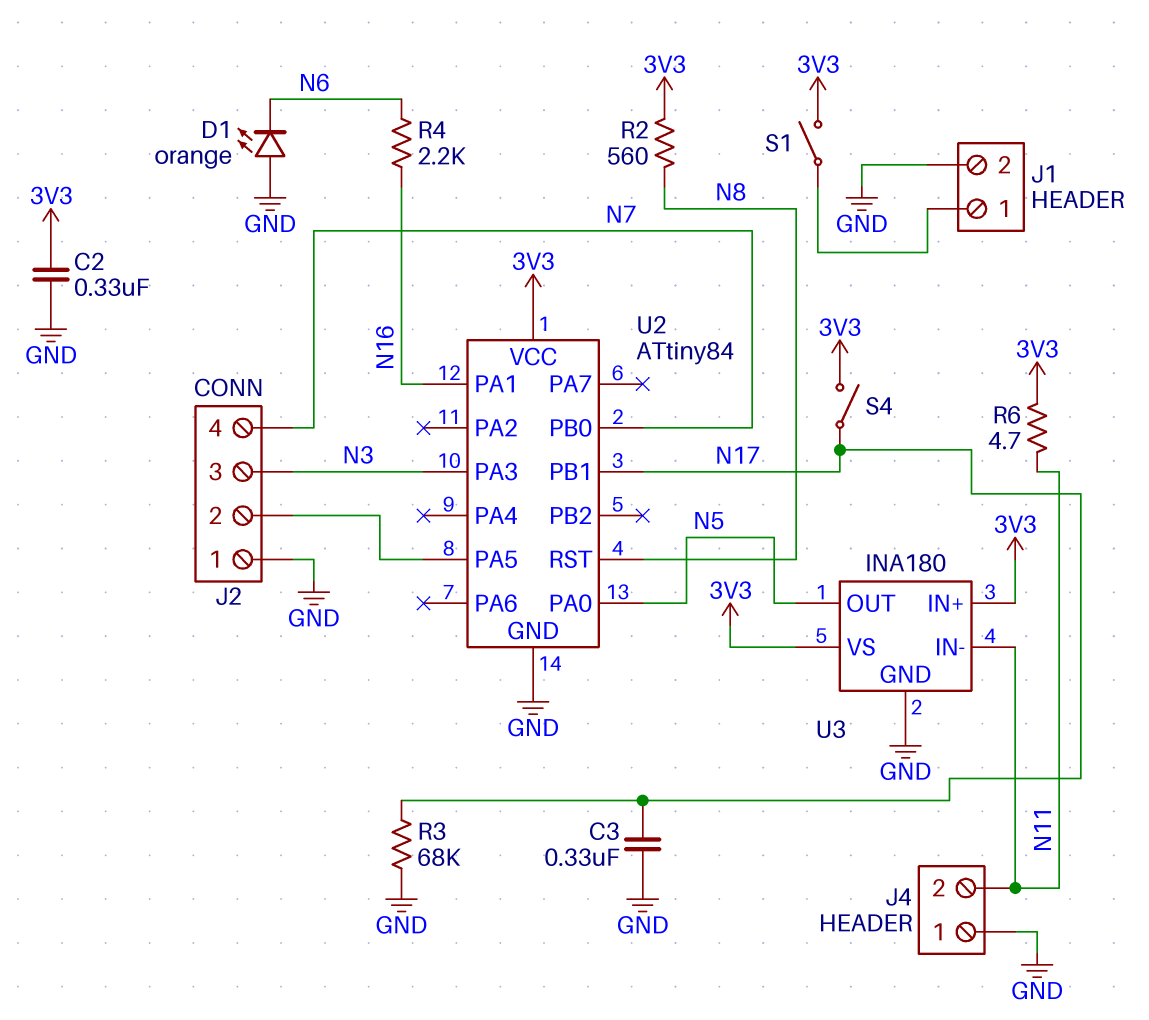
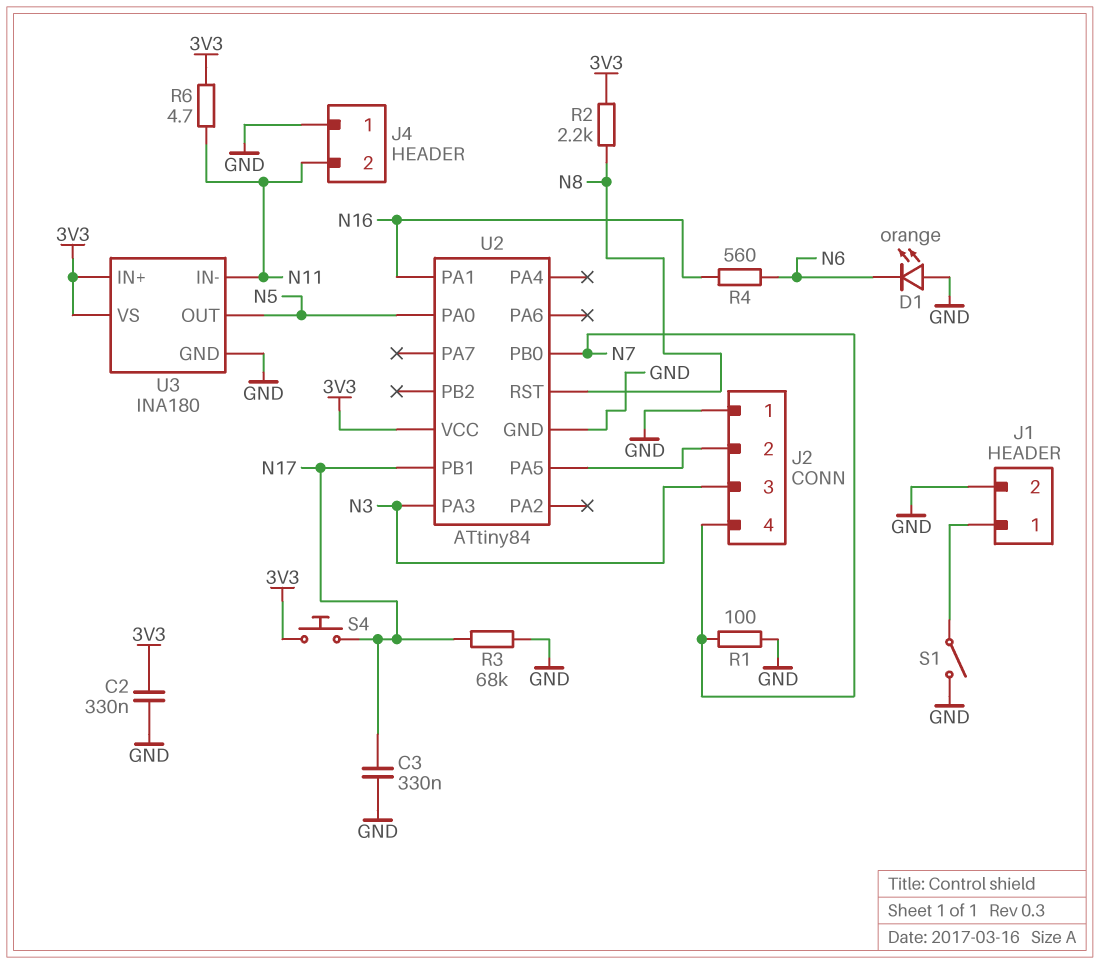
R1: none -> 100 (GND, N7)
R2: 560 (3V3, N8) -> 2.2k (3V3, N8)
R4: 2.2k (N6, N16) -> 560 (N6, N16)
S1: switch (3V3, J1/1) -> switch (GND, J1/1)
S4: switch (3V3, N17) -> button (3V3, N17)

